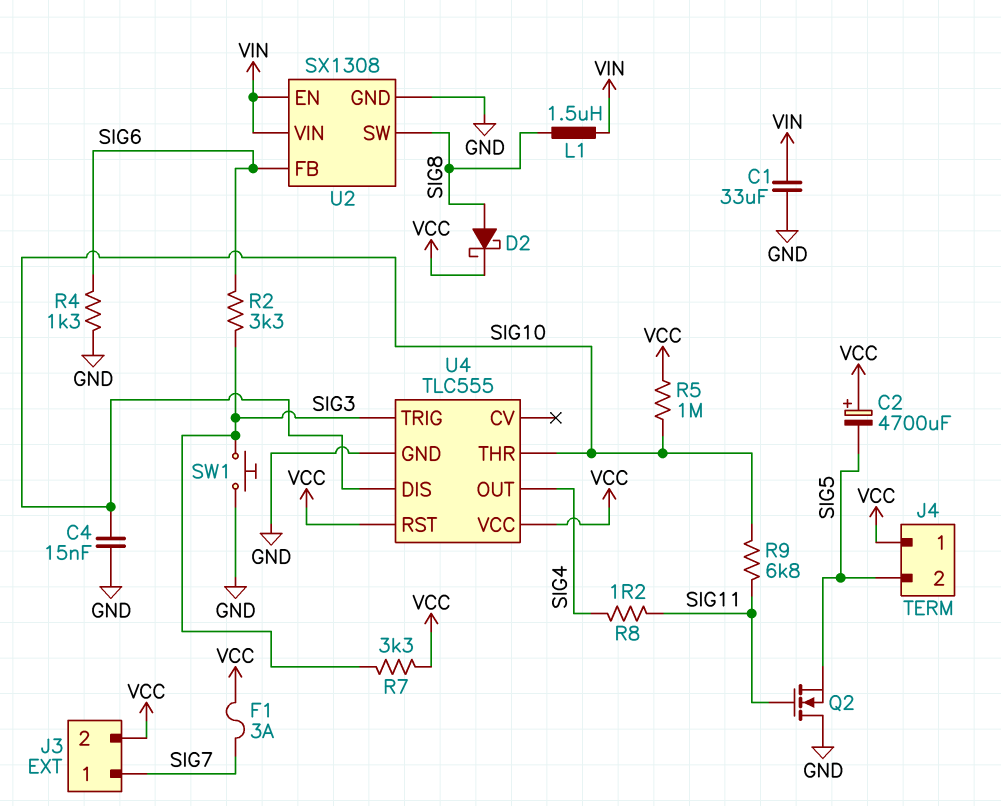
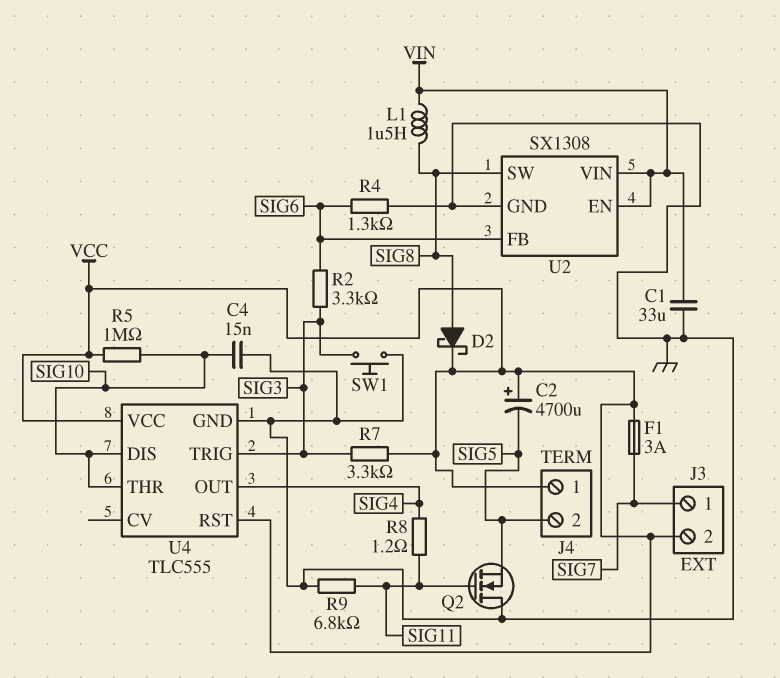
R9: 6.8k (SIG10, SIG11) -> 6.8k (GND, SIG11)

